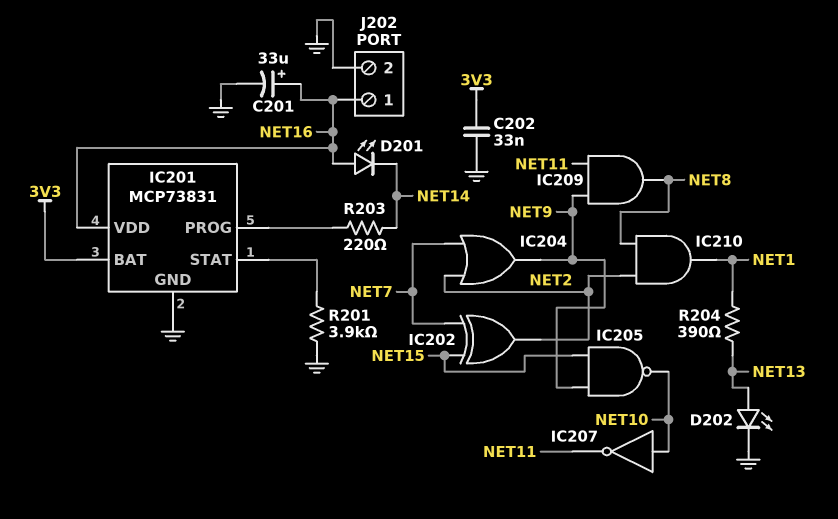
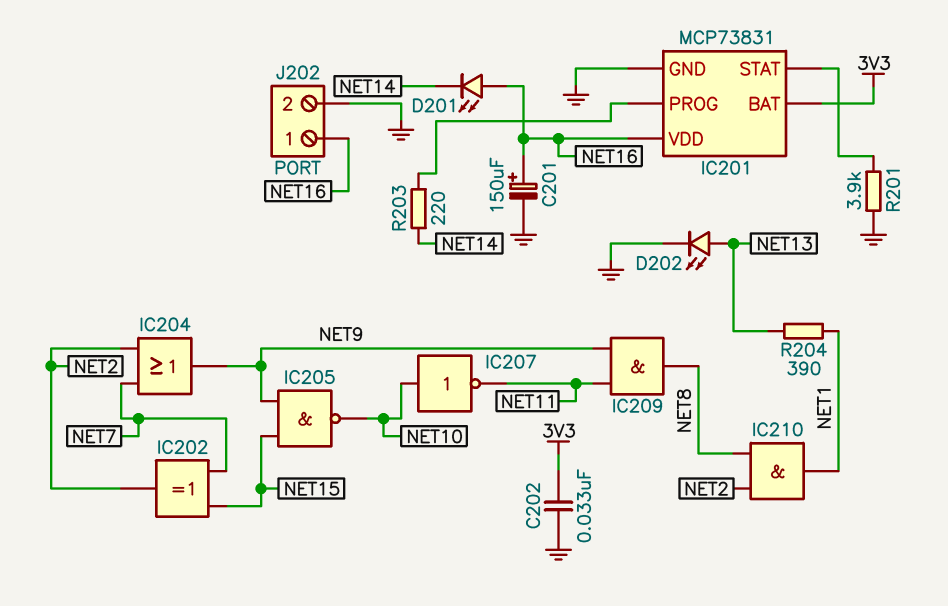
C201: 33uF (plus NET16, minus GND) -> 150uF (plus NET16, minus GND)

